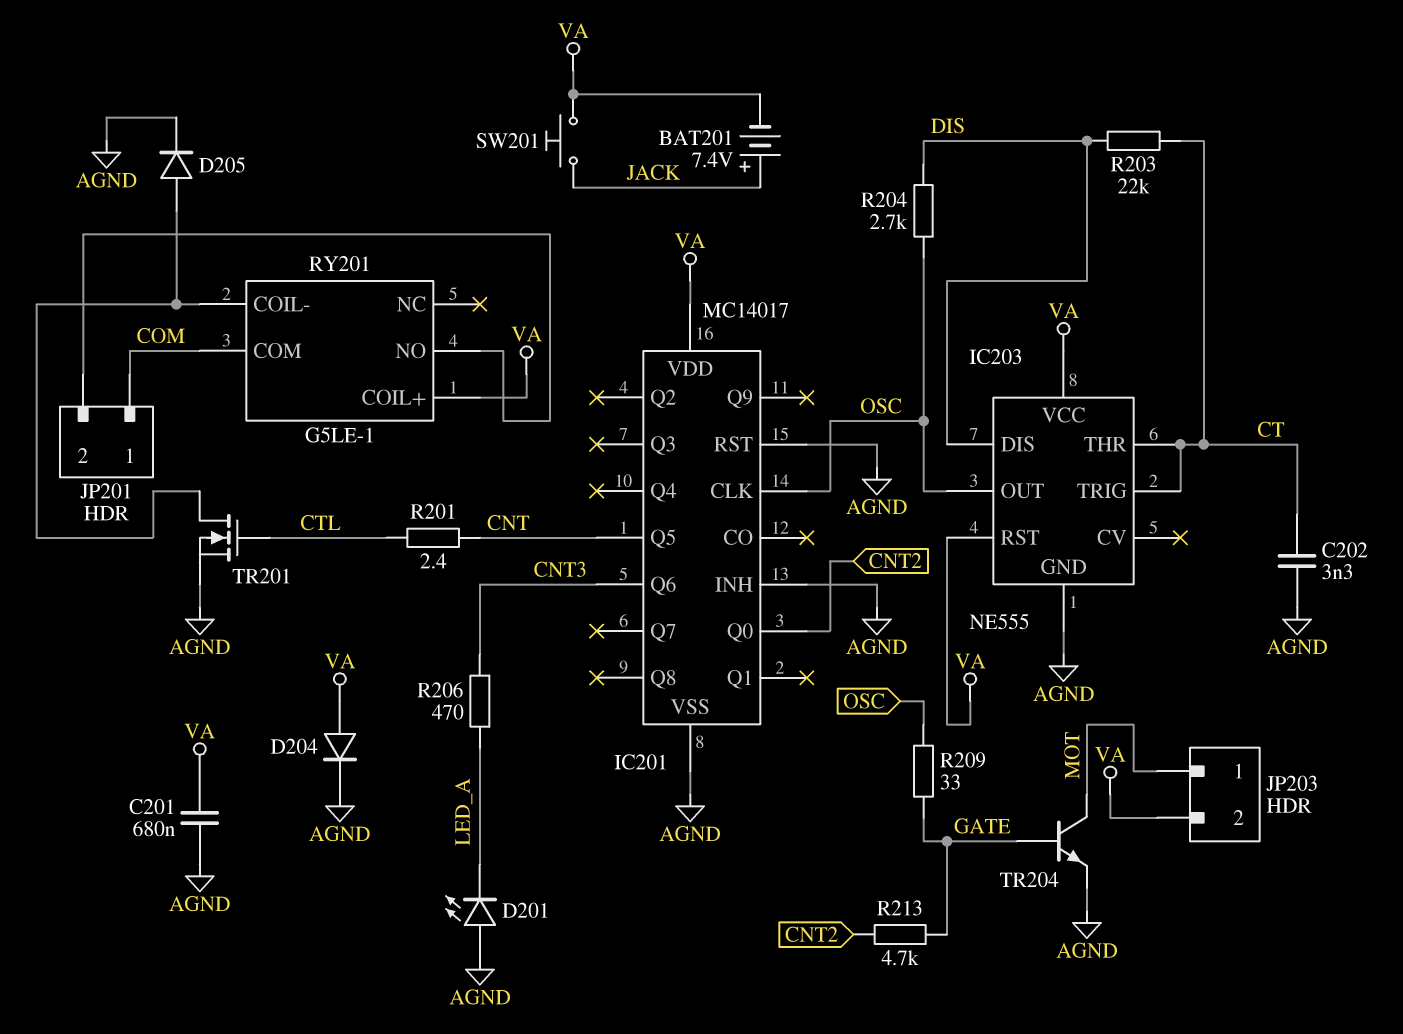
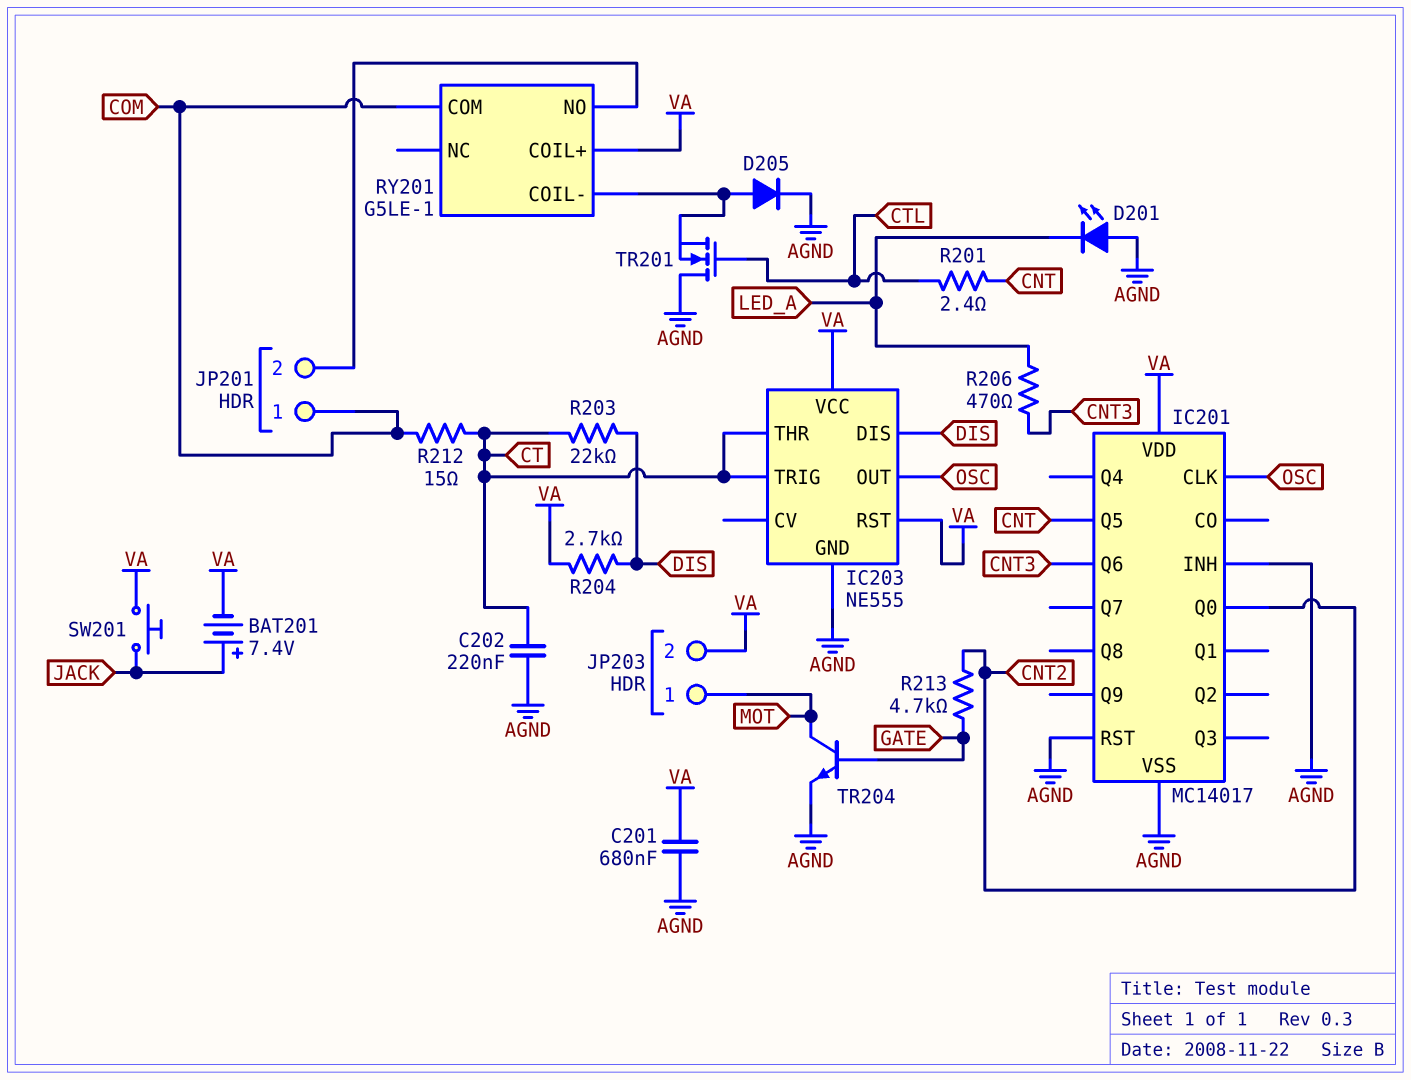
C202: 3.3nF (AGND, CT) -> 220nF (AGND, CT)
D204: diode (A VA, K AGND) -> none
R204: 2.7k (DIS, OSC) -> 2.7k (DIS, VA)
R209: 33 (GATE, OSC) -> none
R212: none -> 15 (COM, CT)
TR201: NMOS (G CTL, D RY201/COIL-, S AGND) -> NMOS (G CTL, D AGND, S RY201/COIL-)

